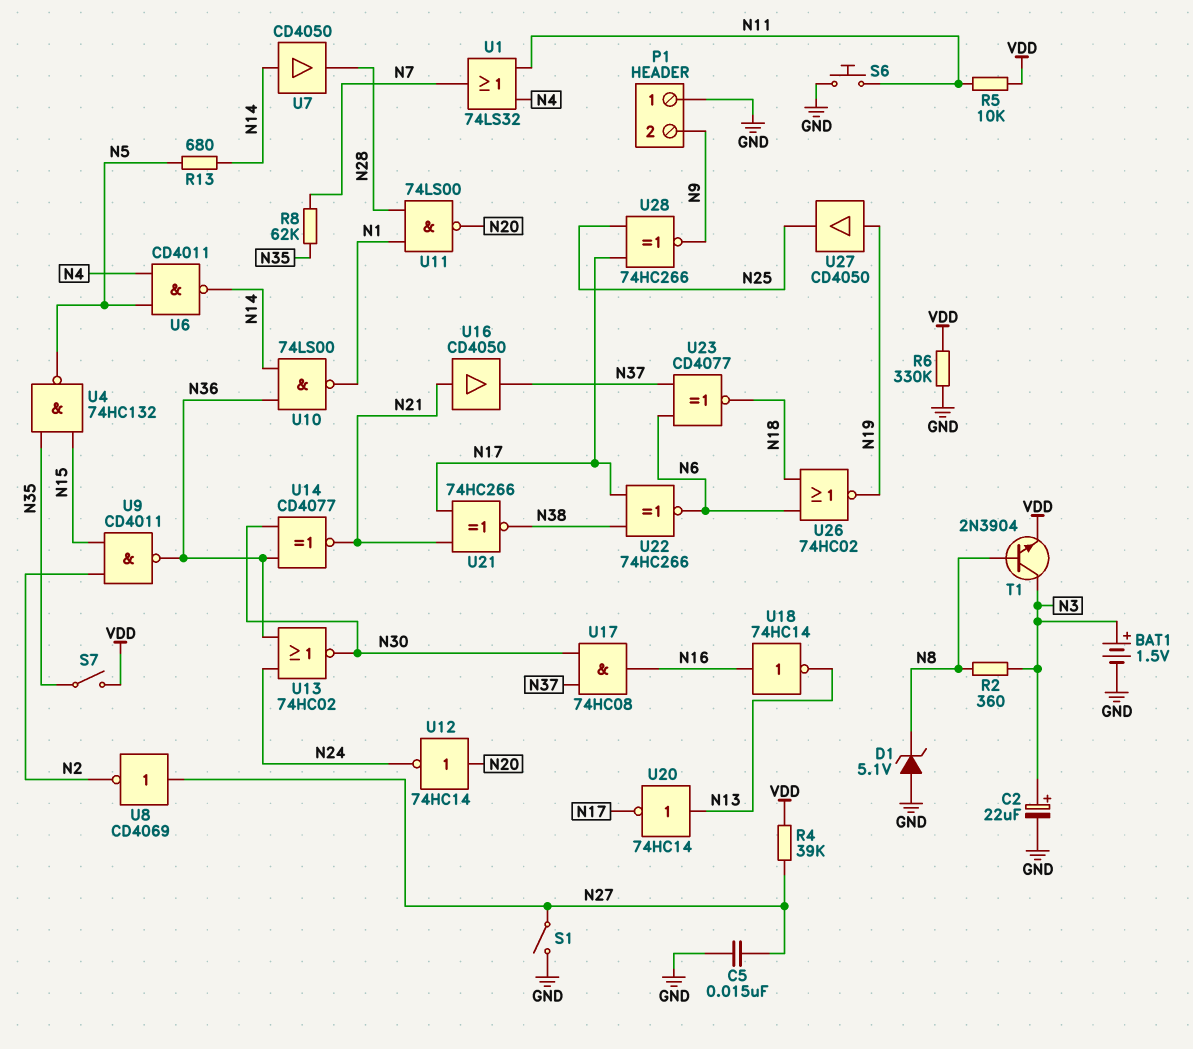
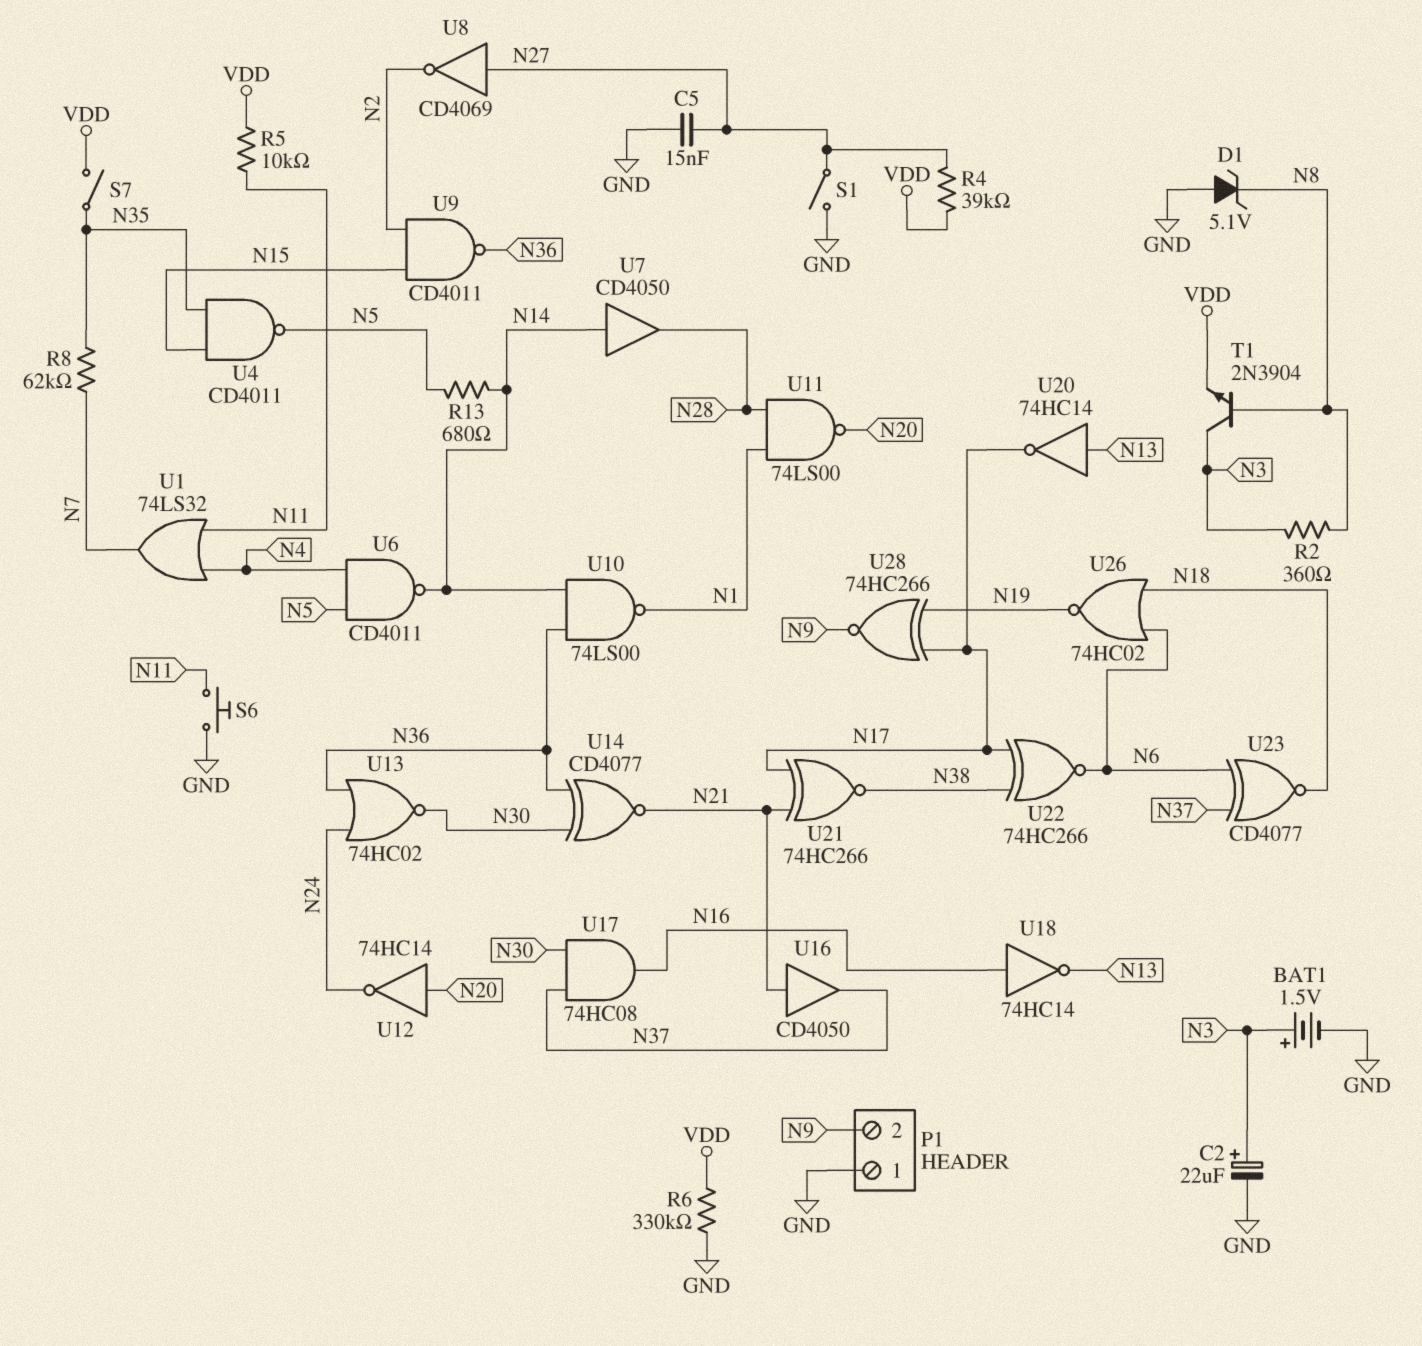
U4: NAND 74HC132 (in N15, in N35, out N5) -> NAND CD4011 (in N15, in N35, out N5)
U27: buffer CD4050 (in N19, out N25) -> none
U28: XNOR 74HC266 (in N17, in N25, out N9) -> XNOR 74HC266 (in N17, in N19, out N9)

